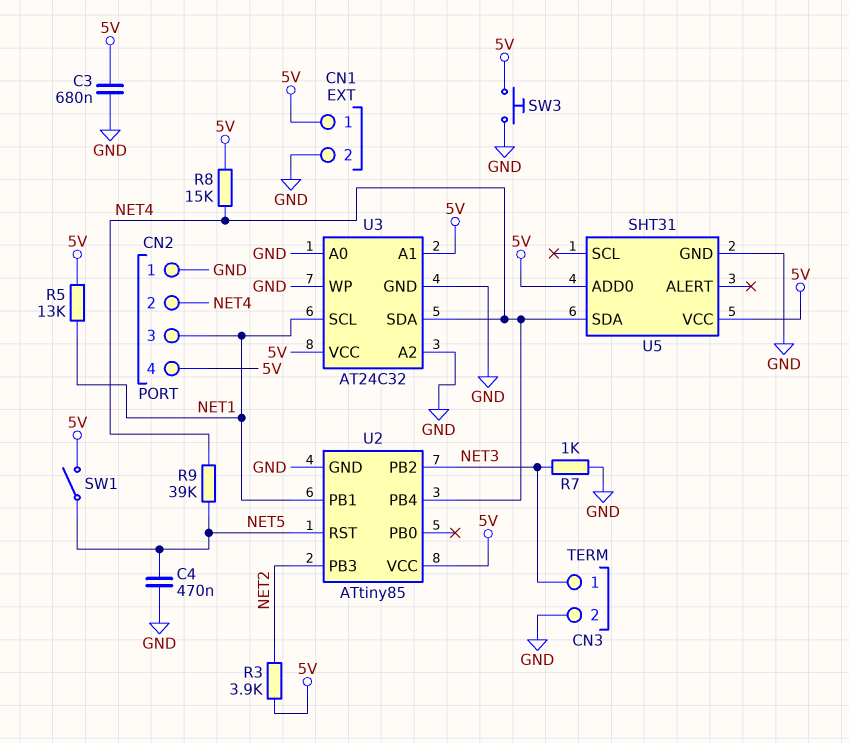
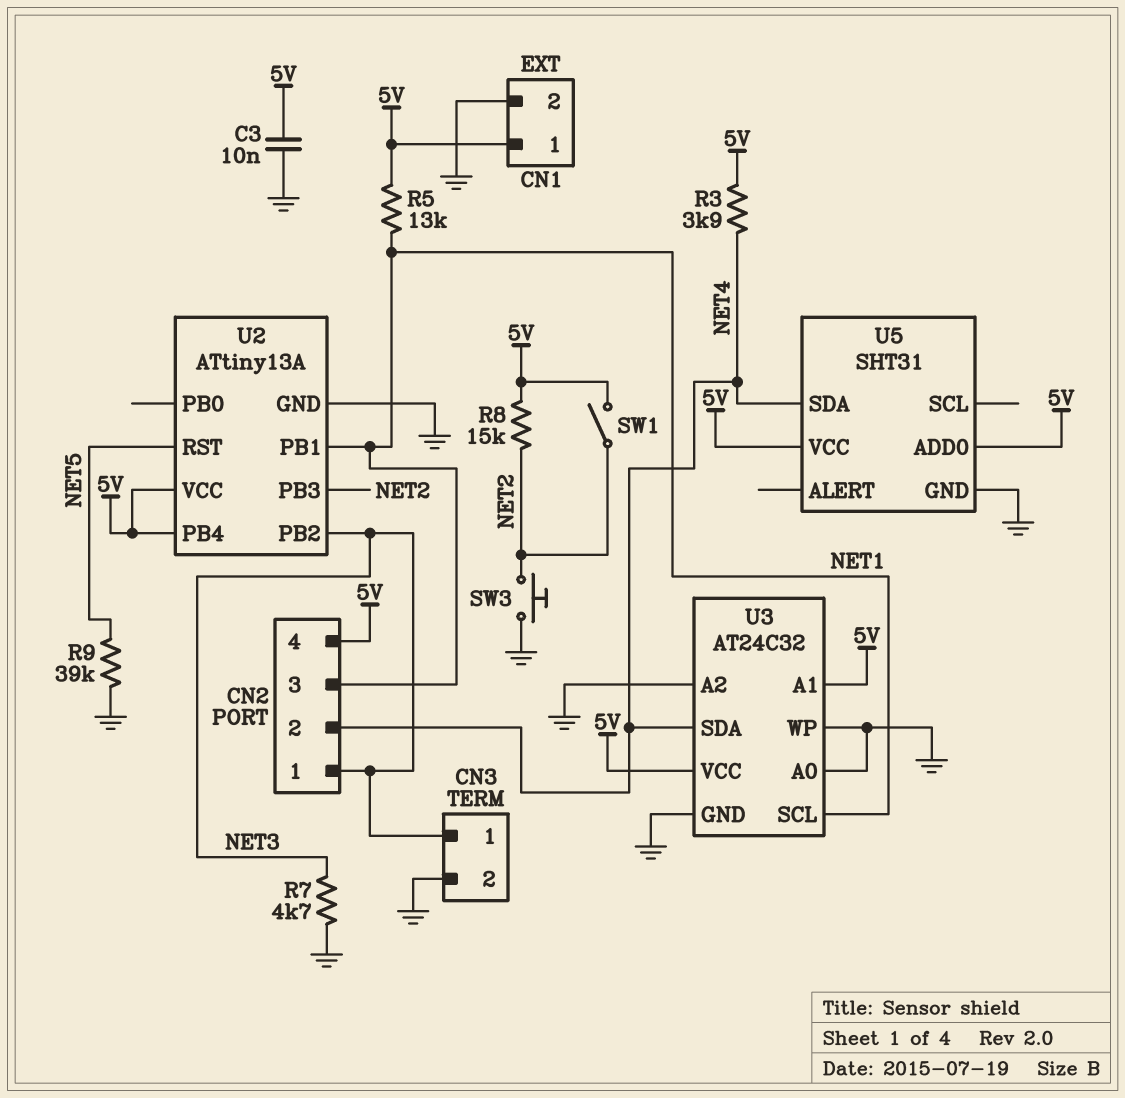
C3: 680nF (5V, GND) -> 10nF (5V, GND)
C4: 470nF (GND, NET5) -> none
CN2 pin 1: GND -> NET3
R3: 3.9k (5V, NET2) -> 3.9k (5V, NET4)
R7: 1k (GND, NET3) -> 4.7k (GND, NET3)
R8: 15k (5V, NET4) -> 15k (5V, NET2)
R9: 39k (NET4, NET5) -> 39k (GND, NET5)
SW1: switch (5V, NET5) -> switch (5V, NET2)
SW3: button (5V, GND) -> button (GND, NET2)
U2: ATtiny85 -> ATtiny13A
U2 pin PB4: NET4 -> 5V

